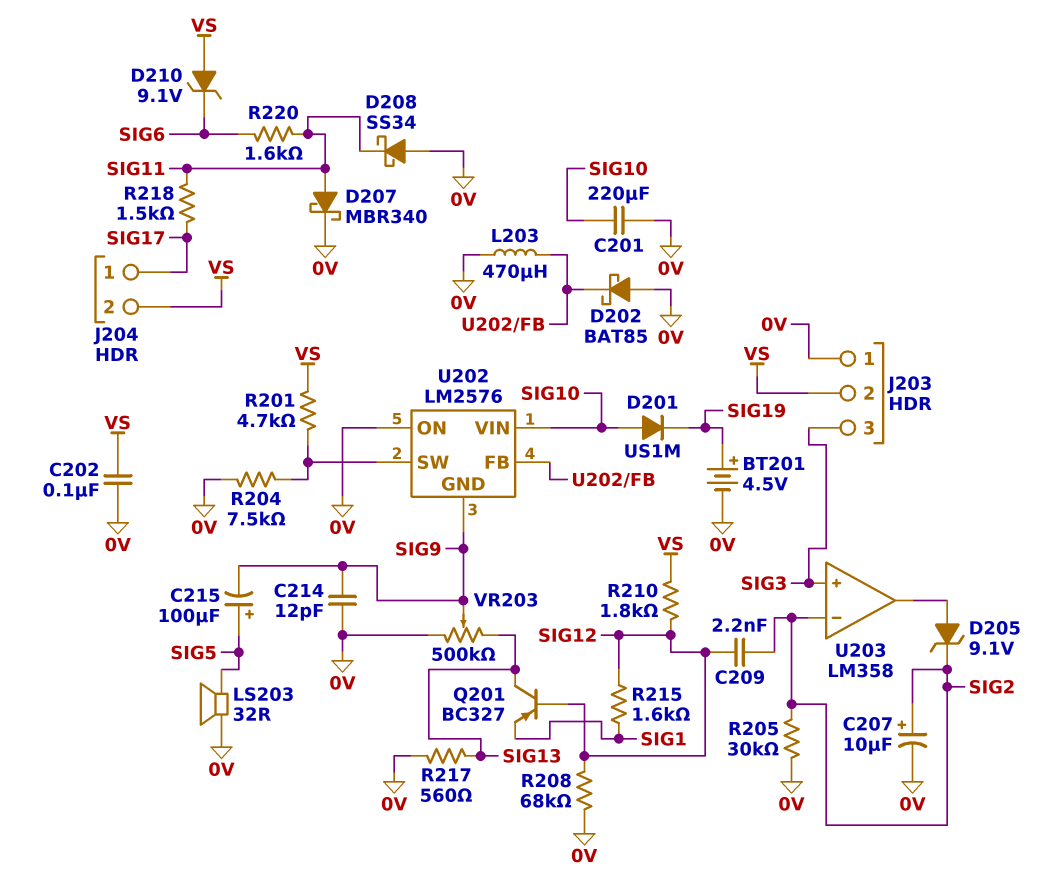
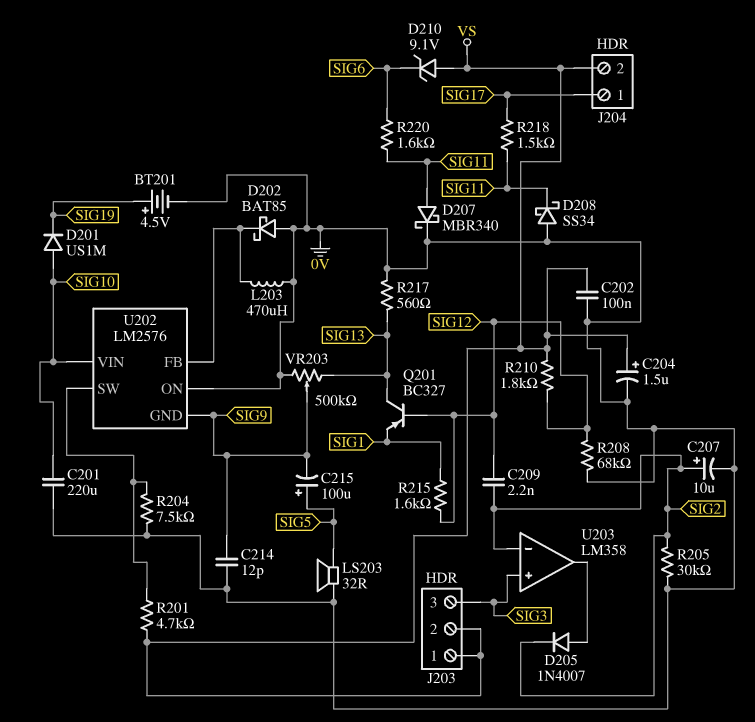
C204: none -> 1.5uF (plus VS, minus 0V)
D205: zener 9.1V (A U203/out, K SIG2) -> diode 1N4007 (A U203/out, K SIG2)
J203 pin 1: 0V -> VS

